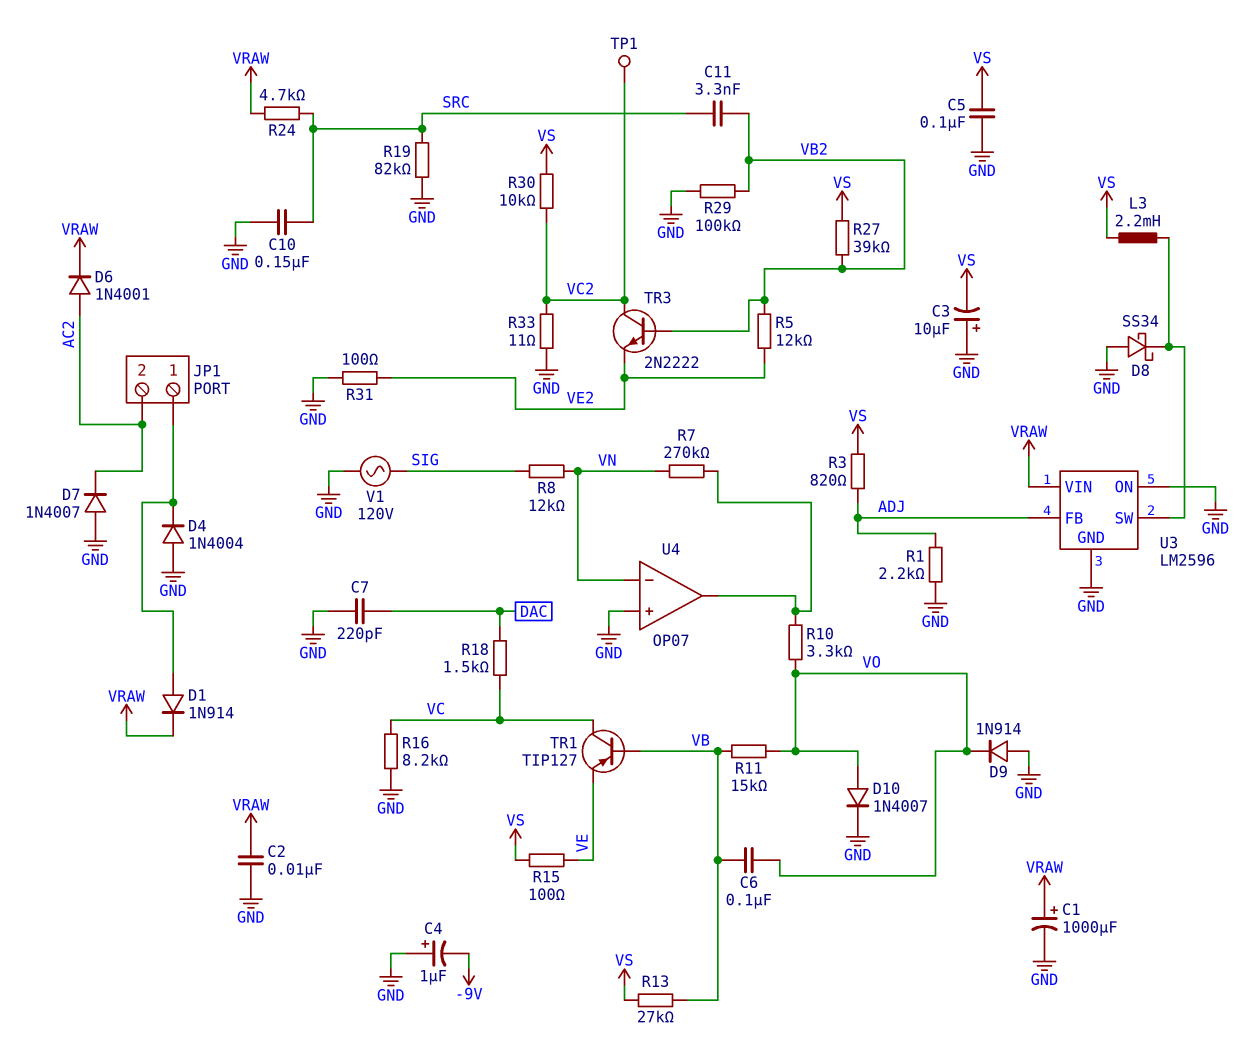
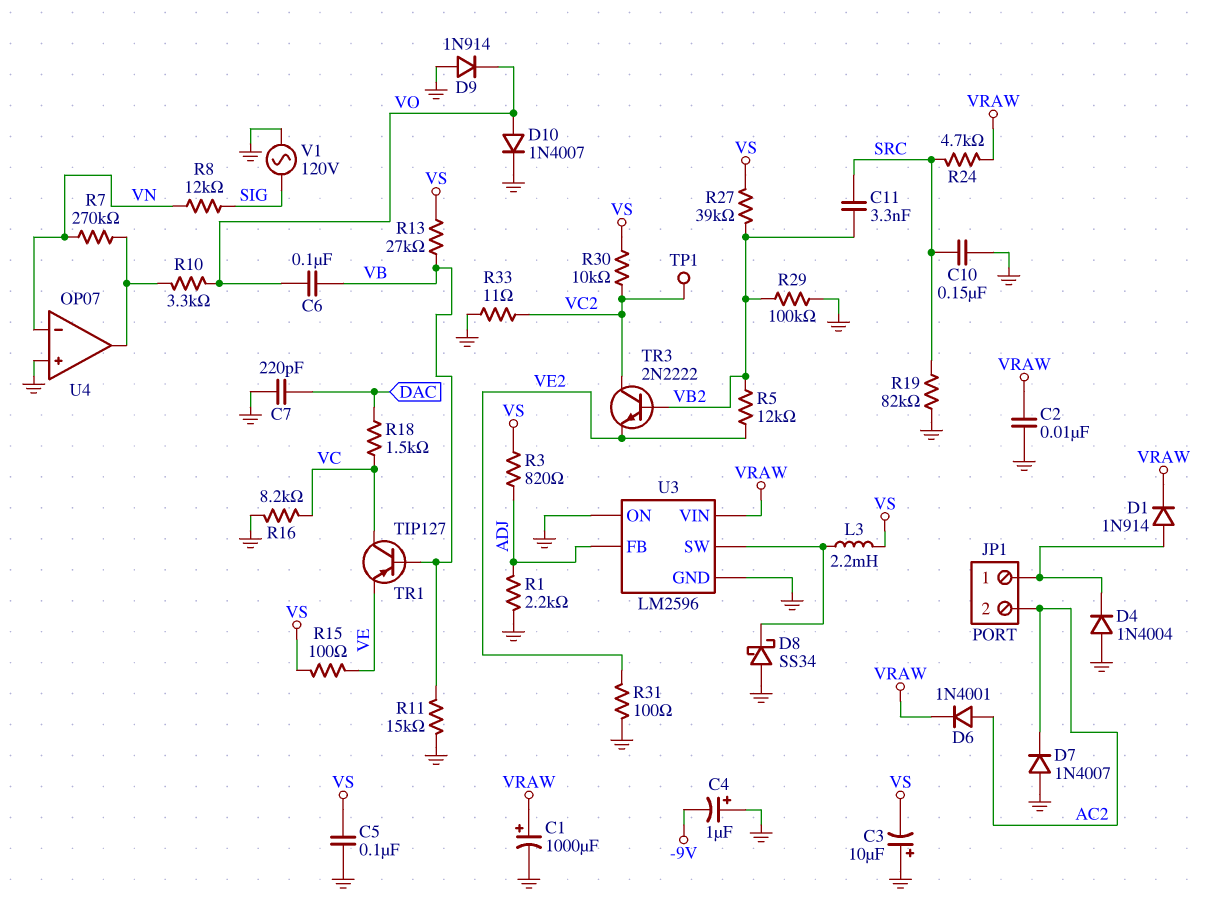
R11: 15k (VB, VO) -> 15k (GND, VB)

